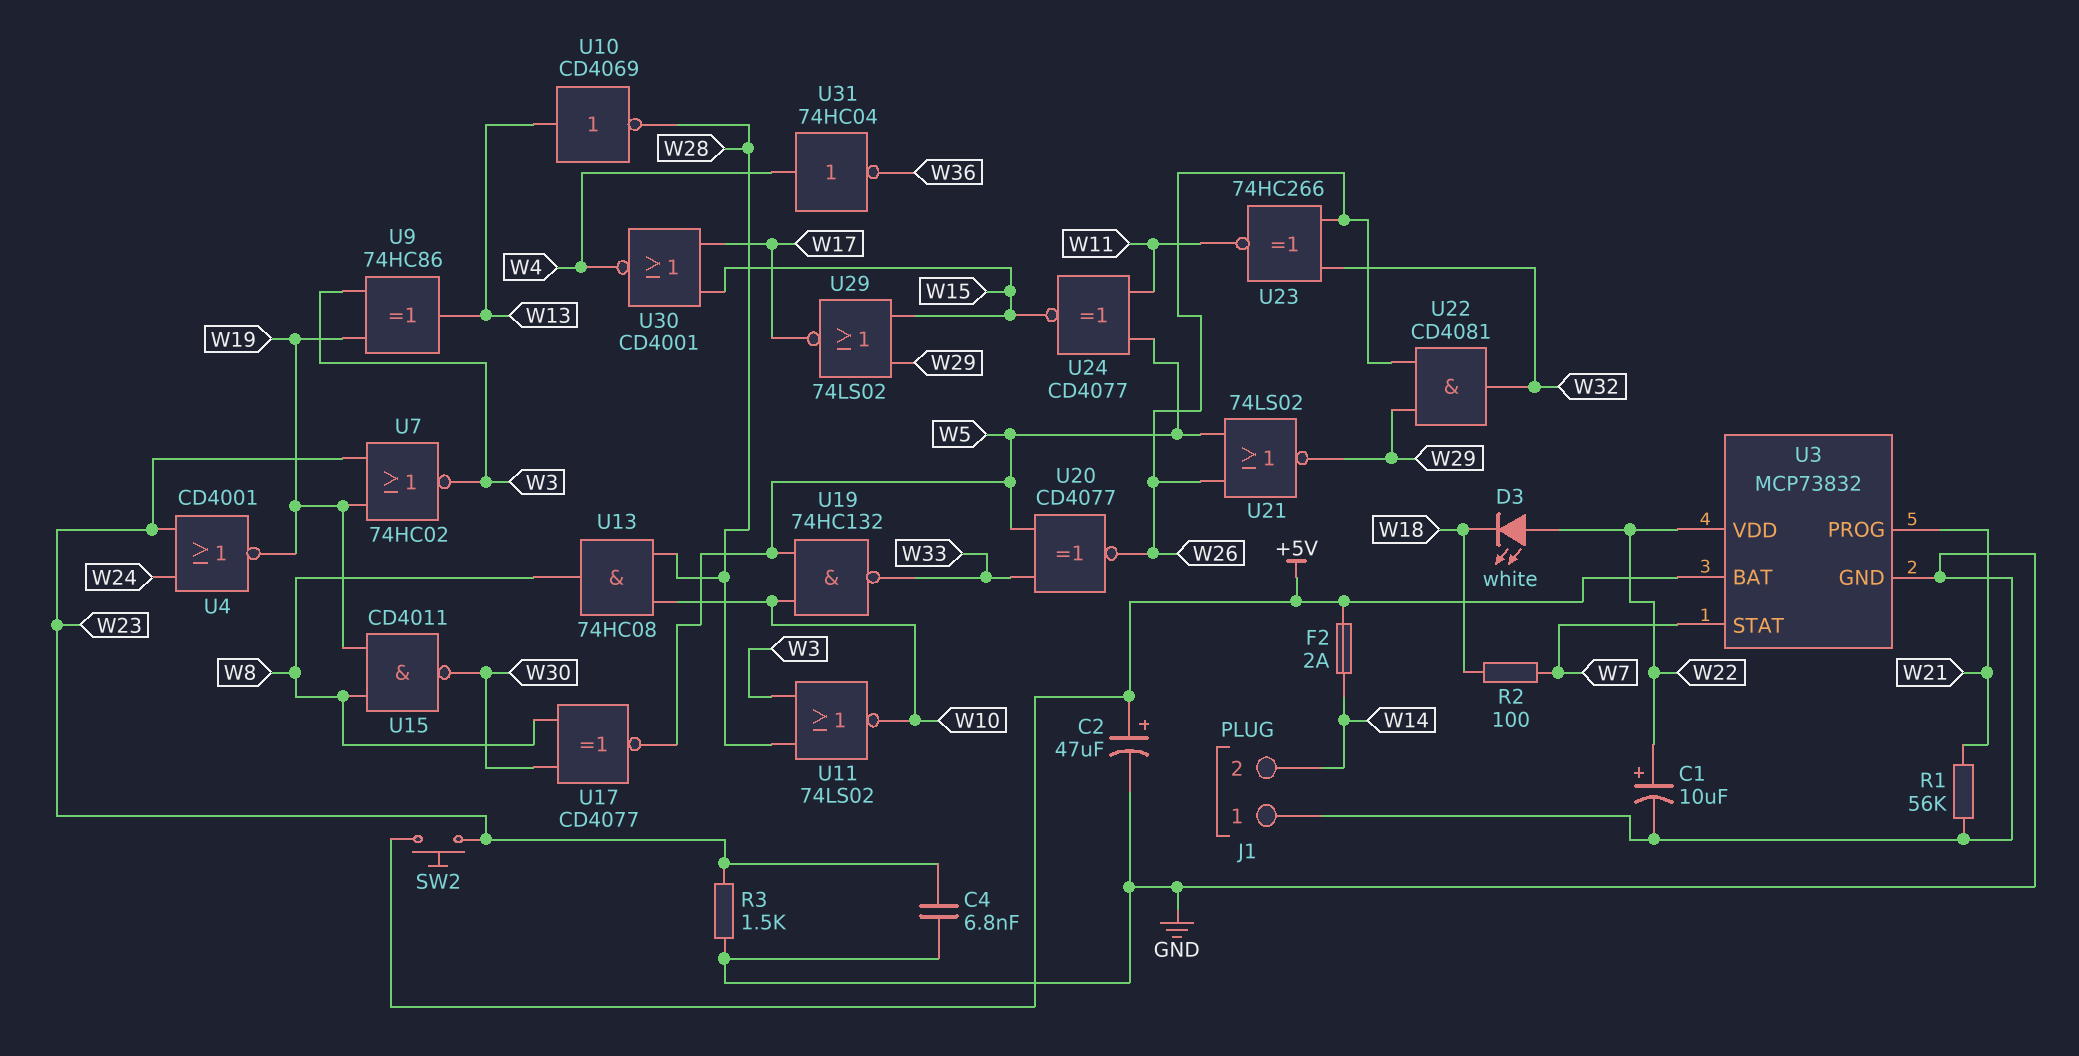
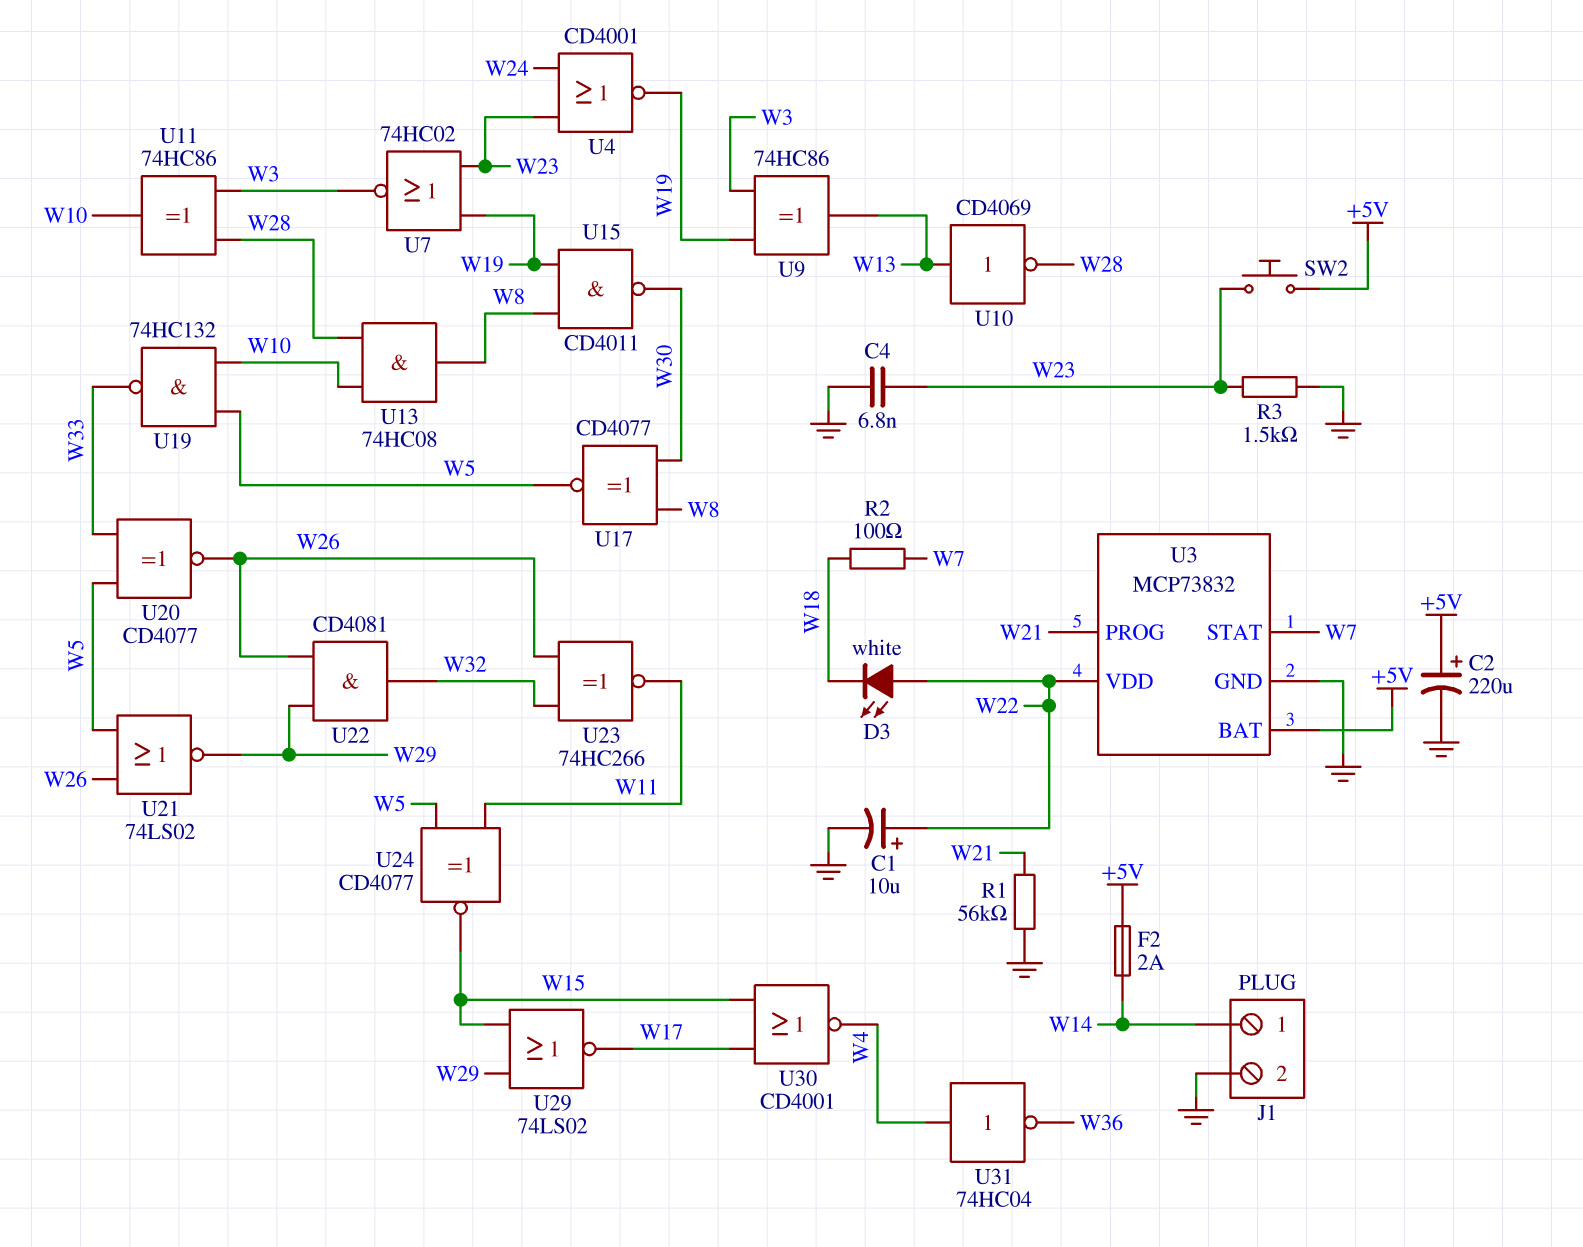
C2: 47uF (plus +5V, minus GND) -> 220uF (plus +5V, minus GND)
J1 pin 1: GND -> W14
J1 pin 2: W14 -> GND
U11: NOR 74LS02 (in W3, in W28, out W10) -> XOR 74HC86 (in W3, in W28, out W10)

